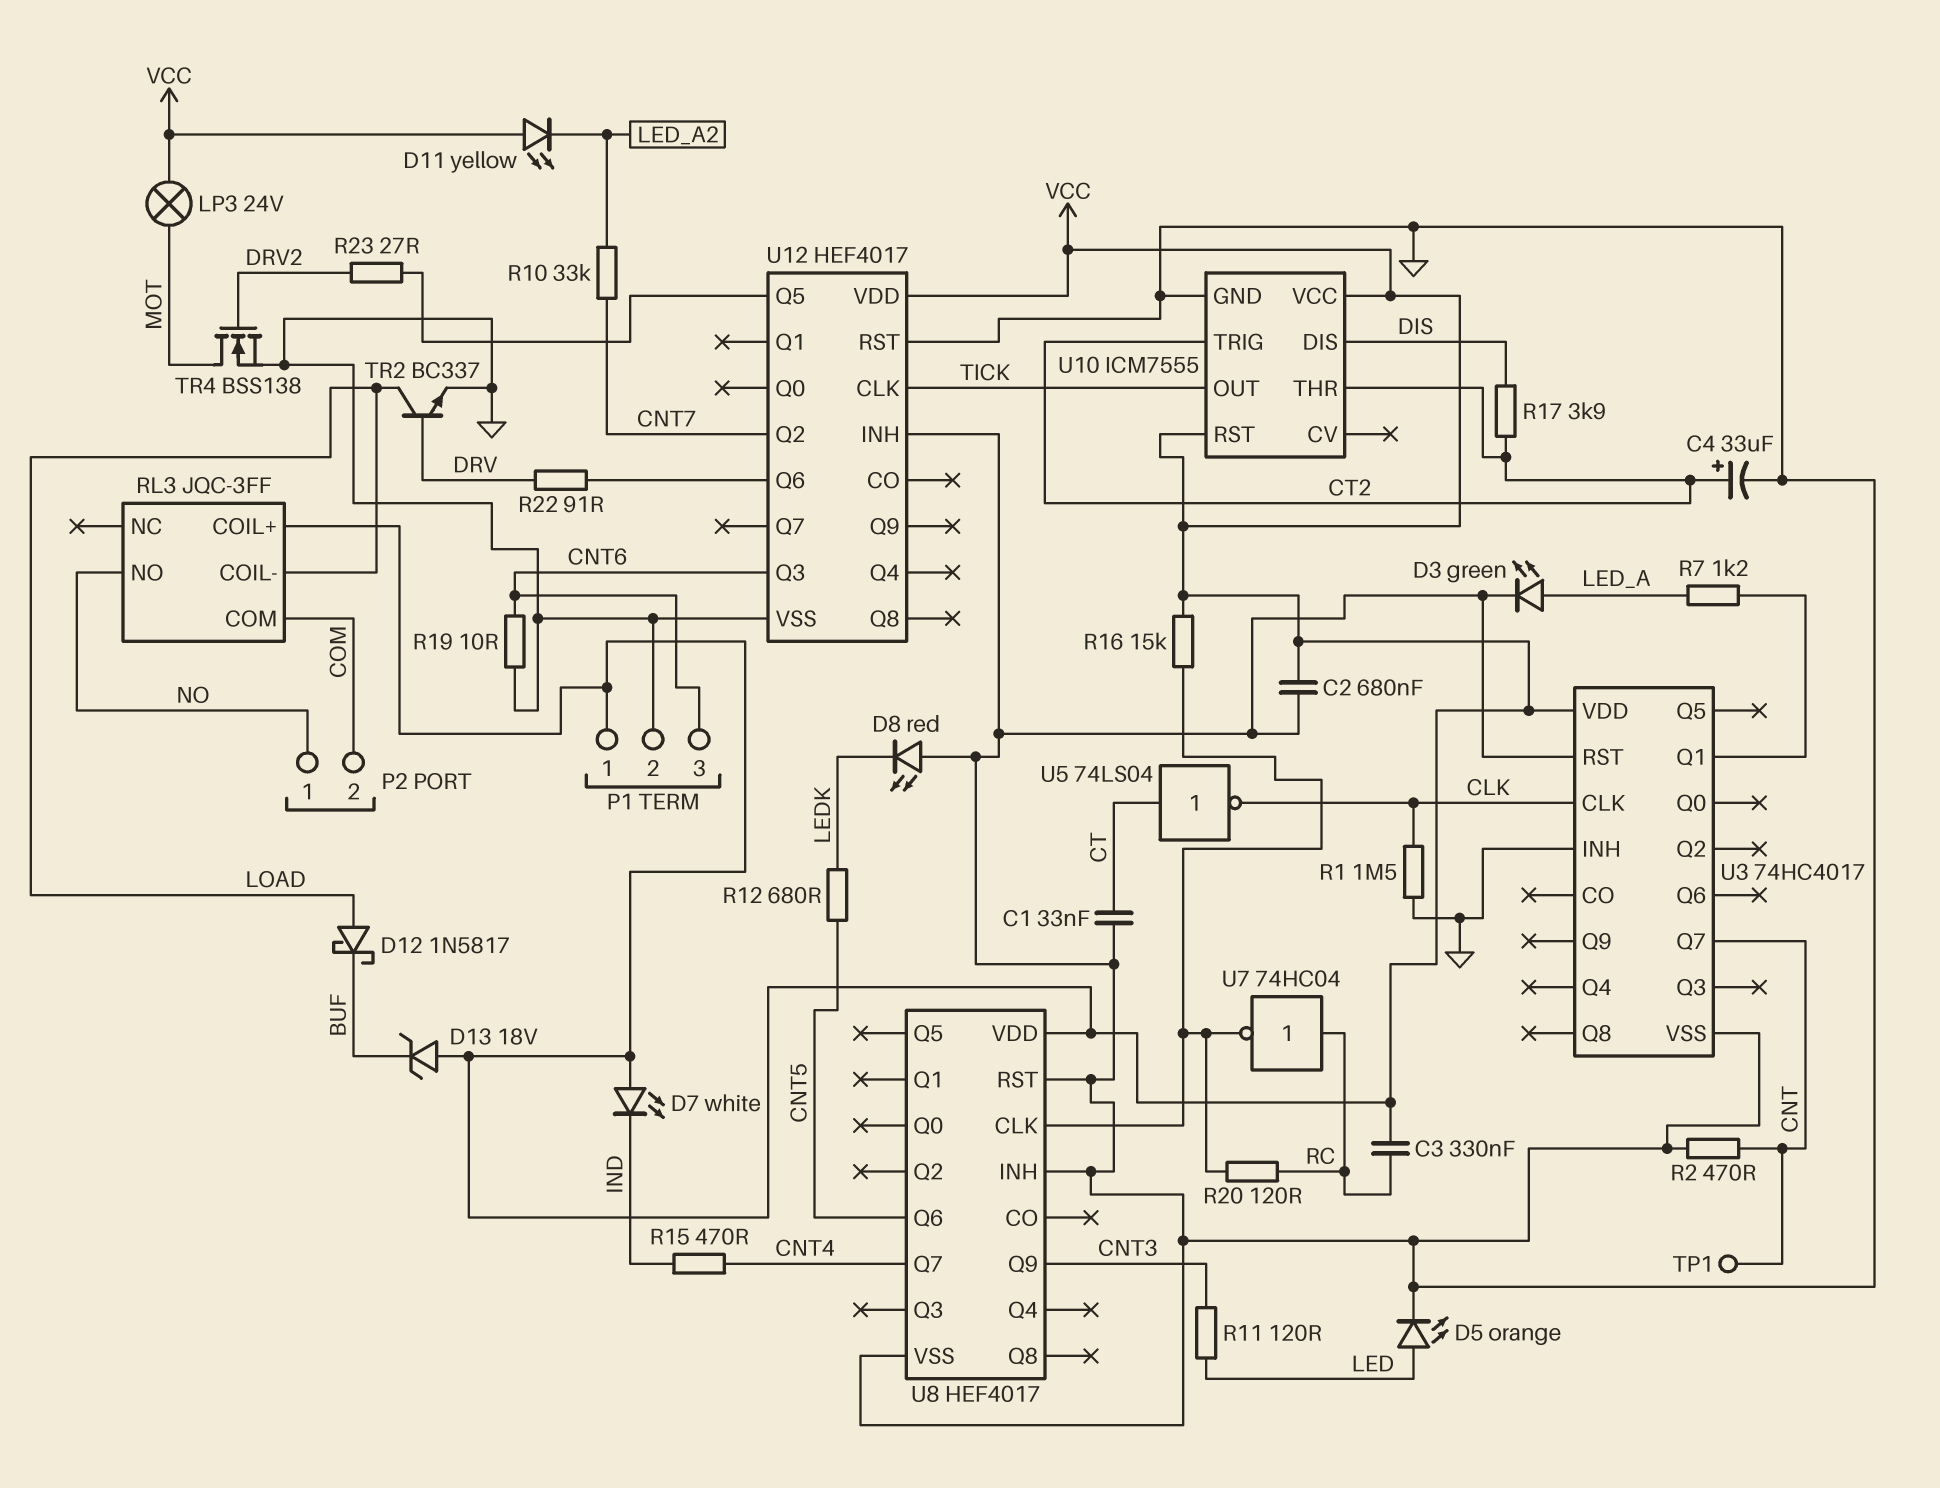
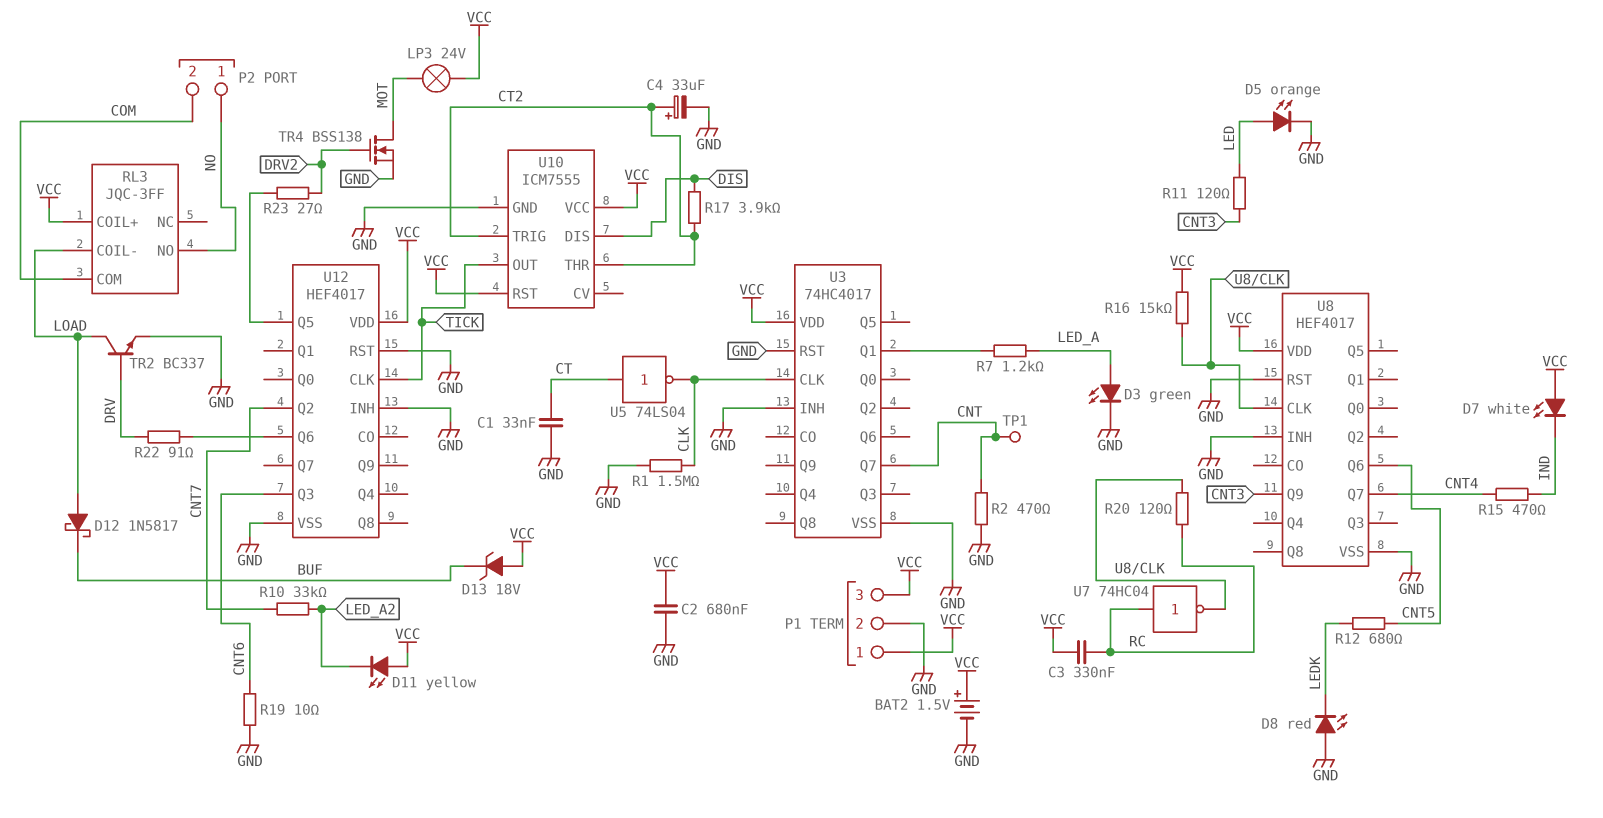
BAT2: none -> 1.5V (plus VCC, minus GND)
P1 pin 3: CNT6 -> VCC

